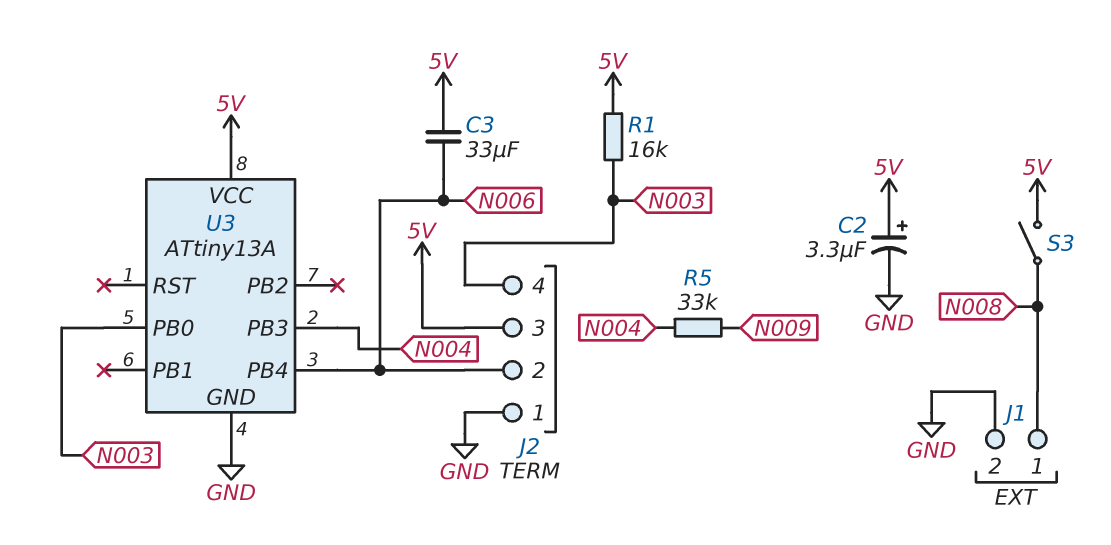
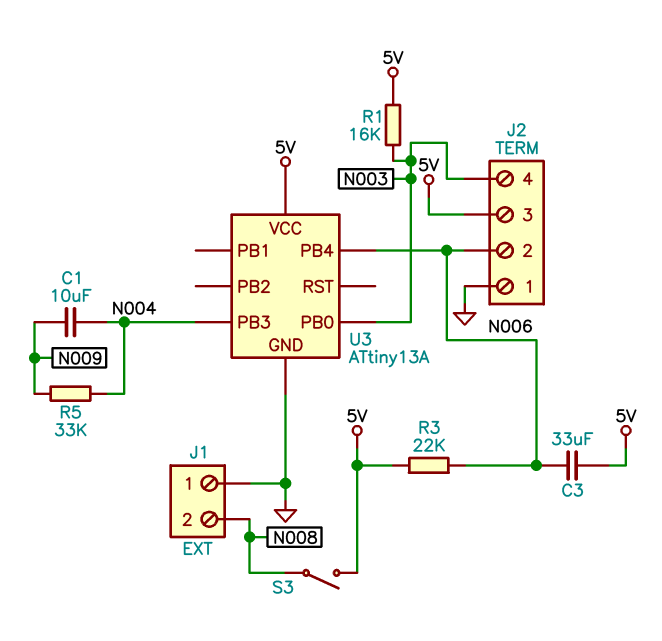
C1: none -> 10uF (N004, N009)
C2: 3.3uF (plus 5V, minus GND) -> none
J1 pin 1: N008 -> GND
J1 pin 2: GND -> N008
R3: none -> 22k (5V, N006)

